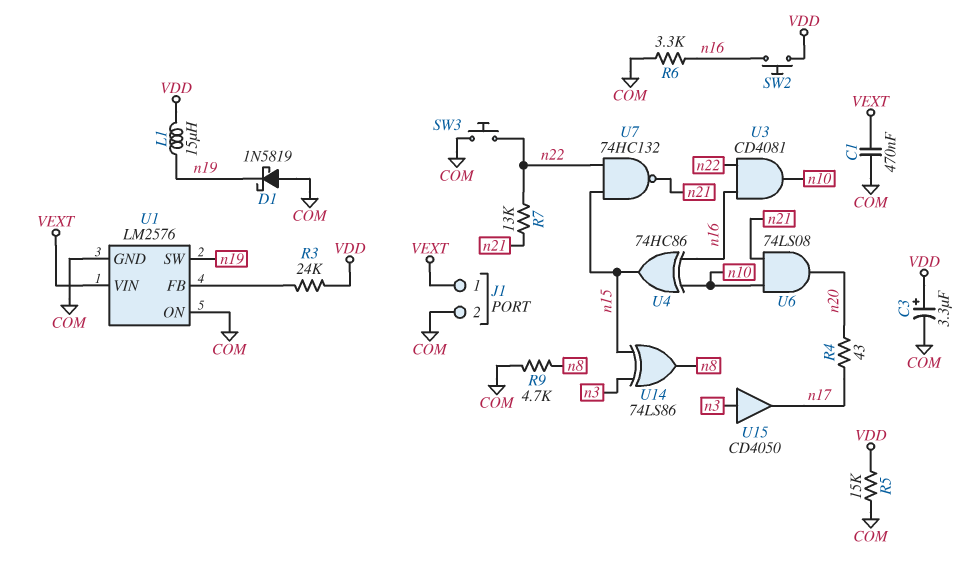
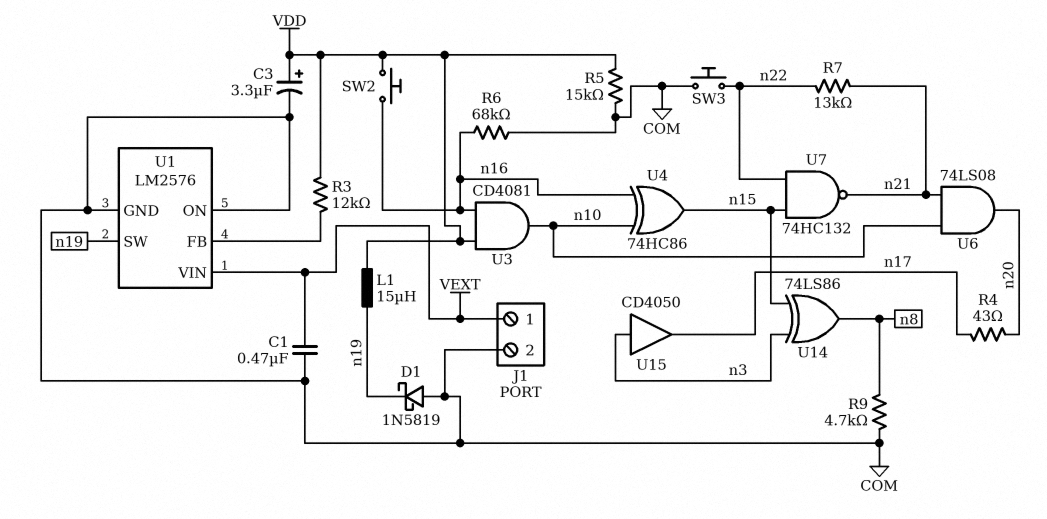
R3: 24k (U1/FB, VDD) -> 12k (U1/FB, VDD)
R6: 3.3k (COM, n16) -> 68k (COM, n16)
U3: AND CD4081 (in n16, in n22, out n10) -> AND CD4081 (in VDD, in n16, out n10)

